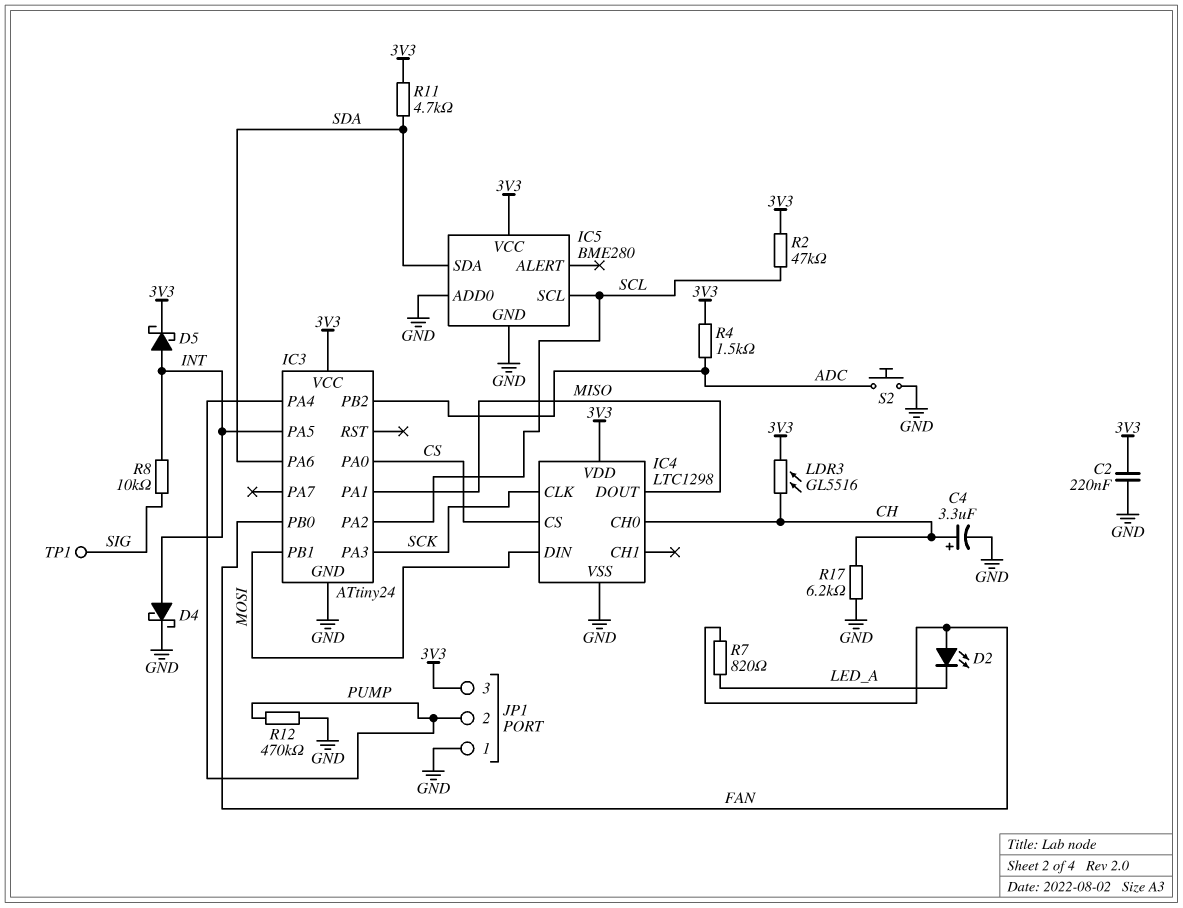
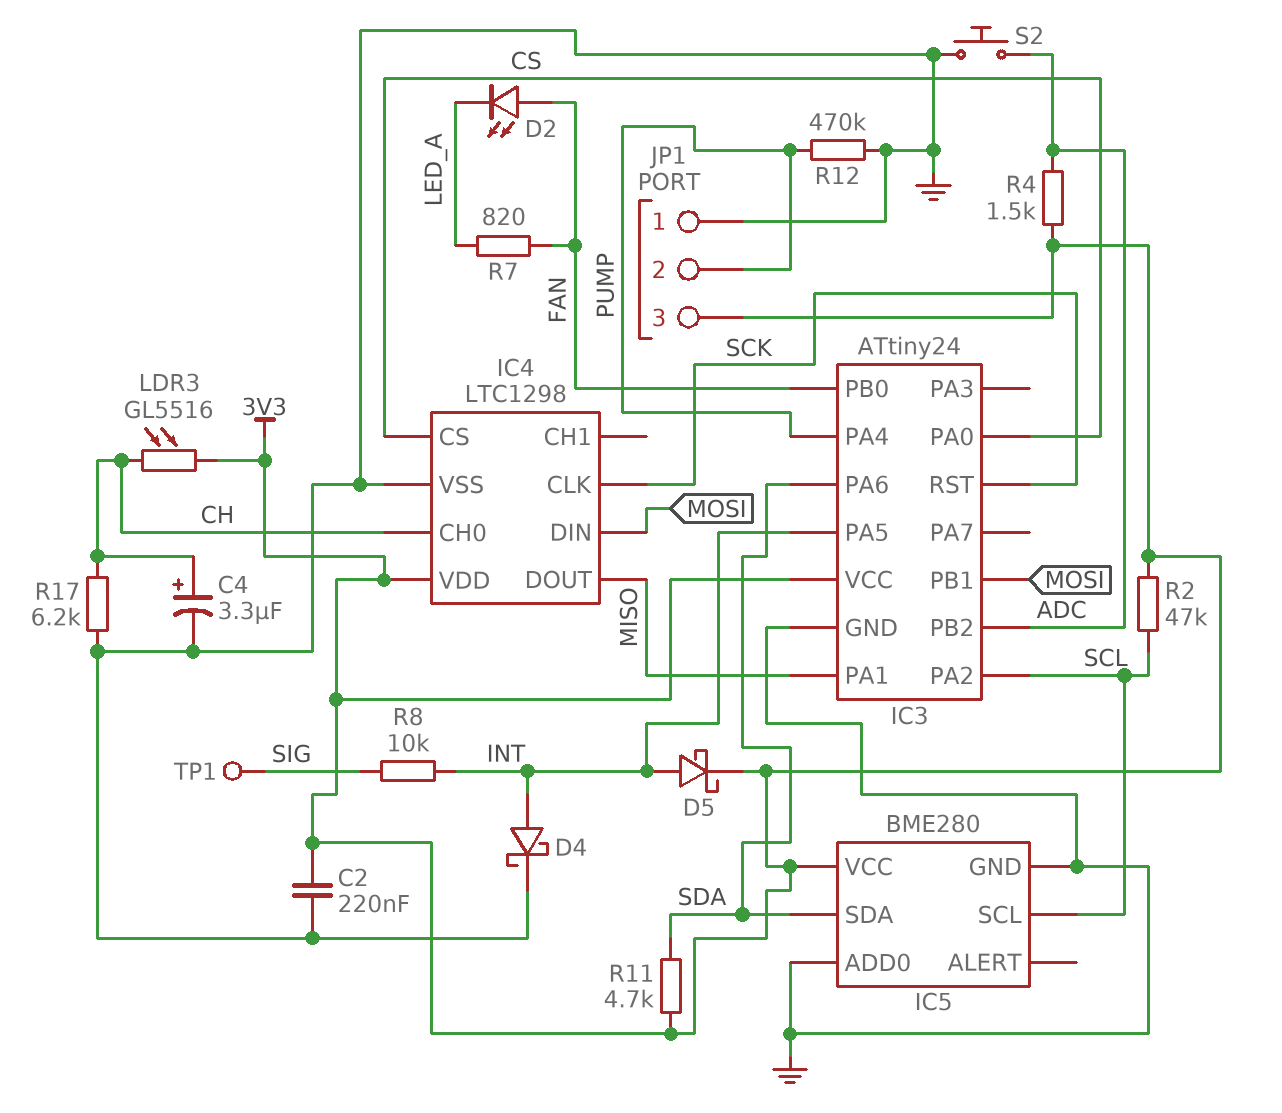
IC3 pin PA3: SCK -> none
IC3 pin RST: none -> SCK

